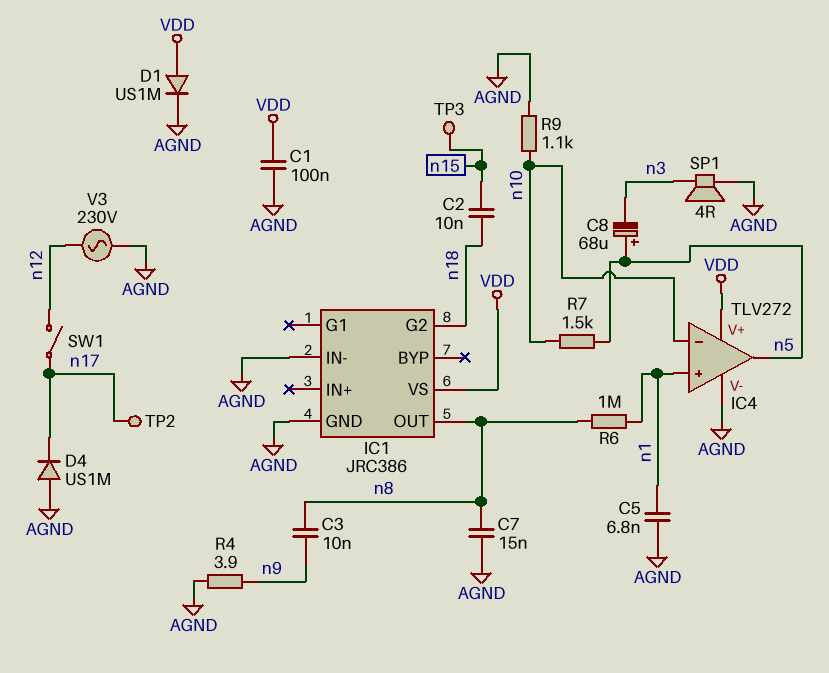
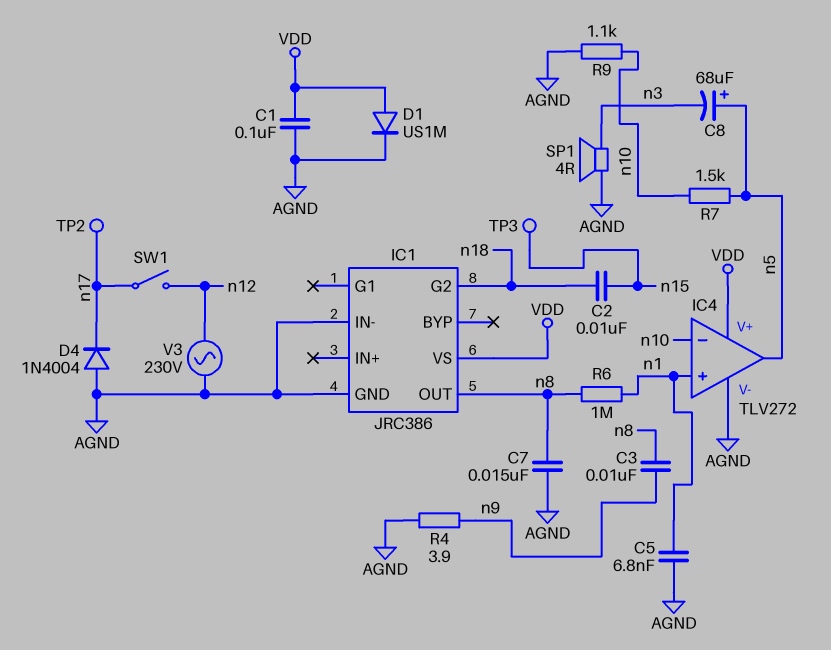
D4: diode US1M (A AGND, K n17) -> diode 1N4004 (A AGND, K n17)

